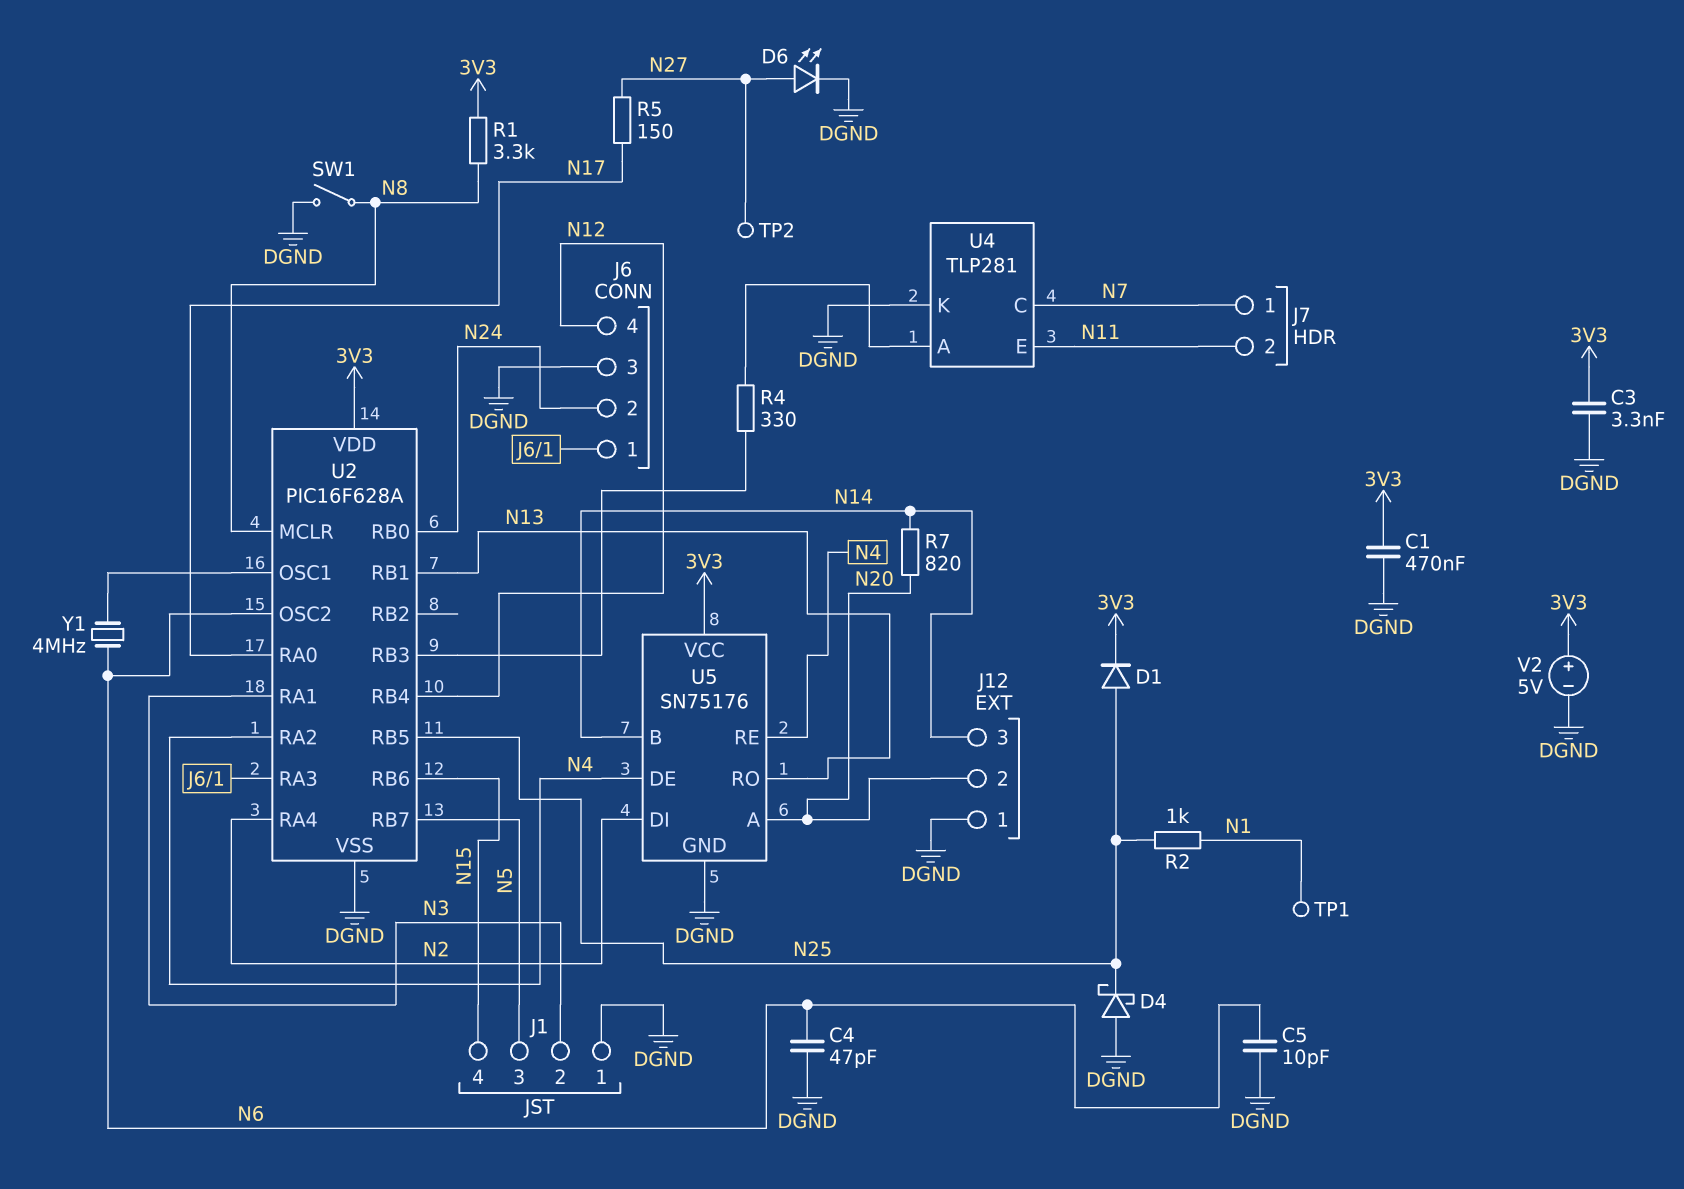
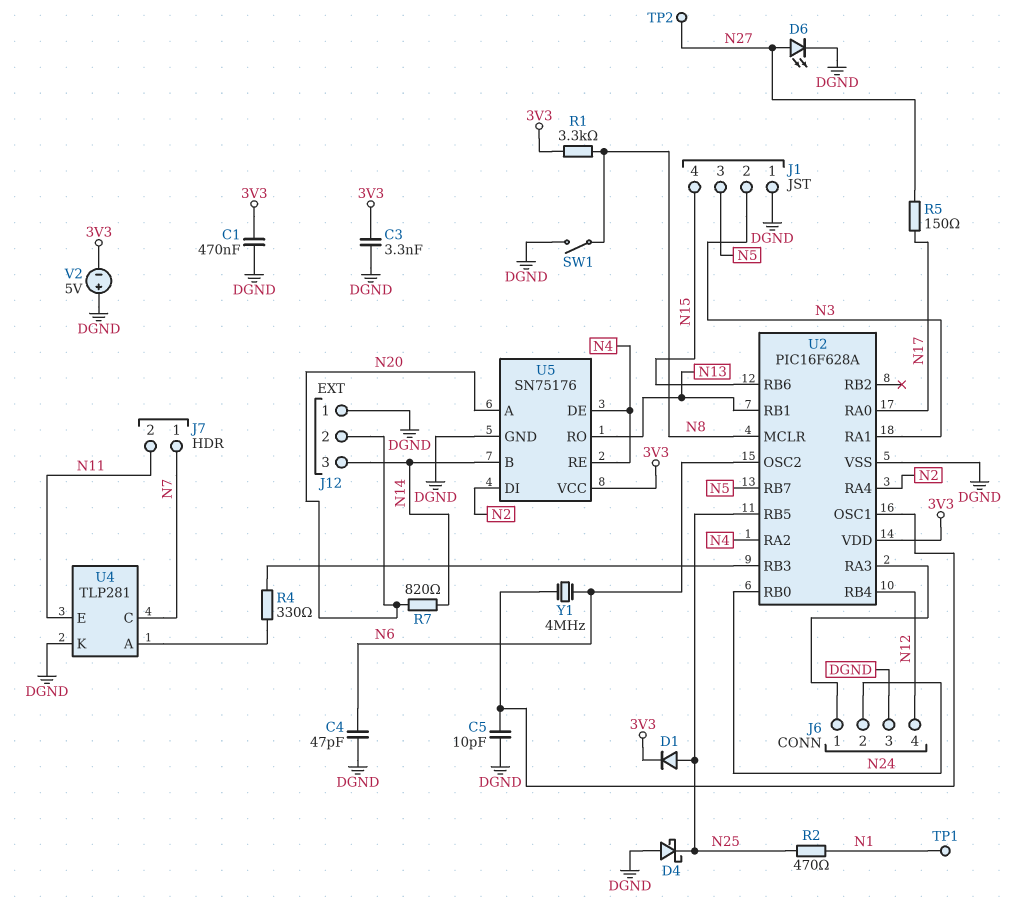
C5: 10pF (DGND, N6) -> 10pF (DGND, U2/OSC1)
R2: 1k (N1, N25) -> 470 (N1, N25)
V2: 5V (plus 3V3, minus DGND) -> 5V (plus DGND, minus 3V3)

